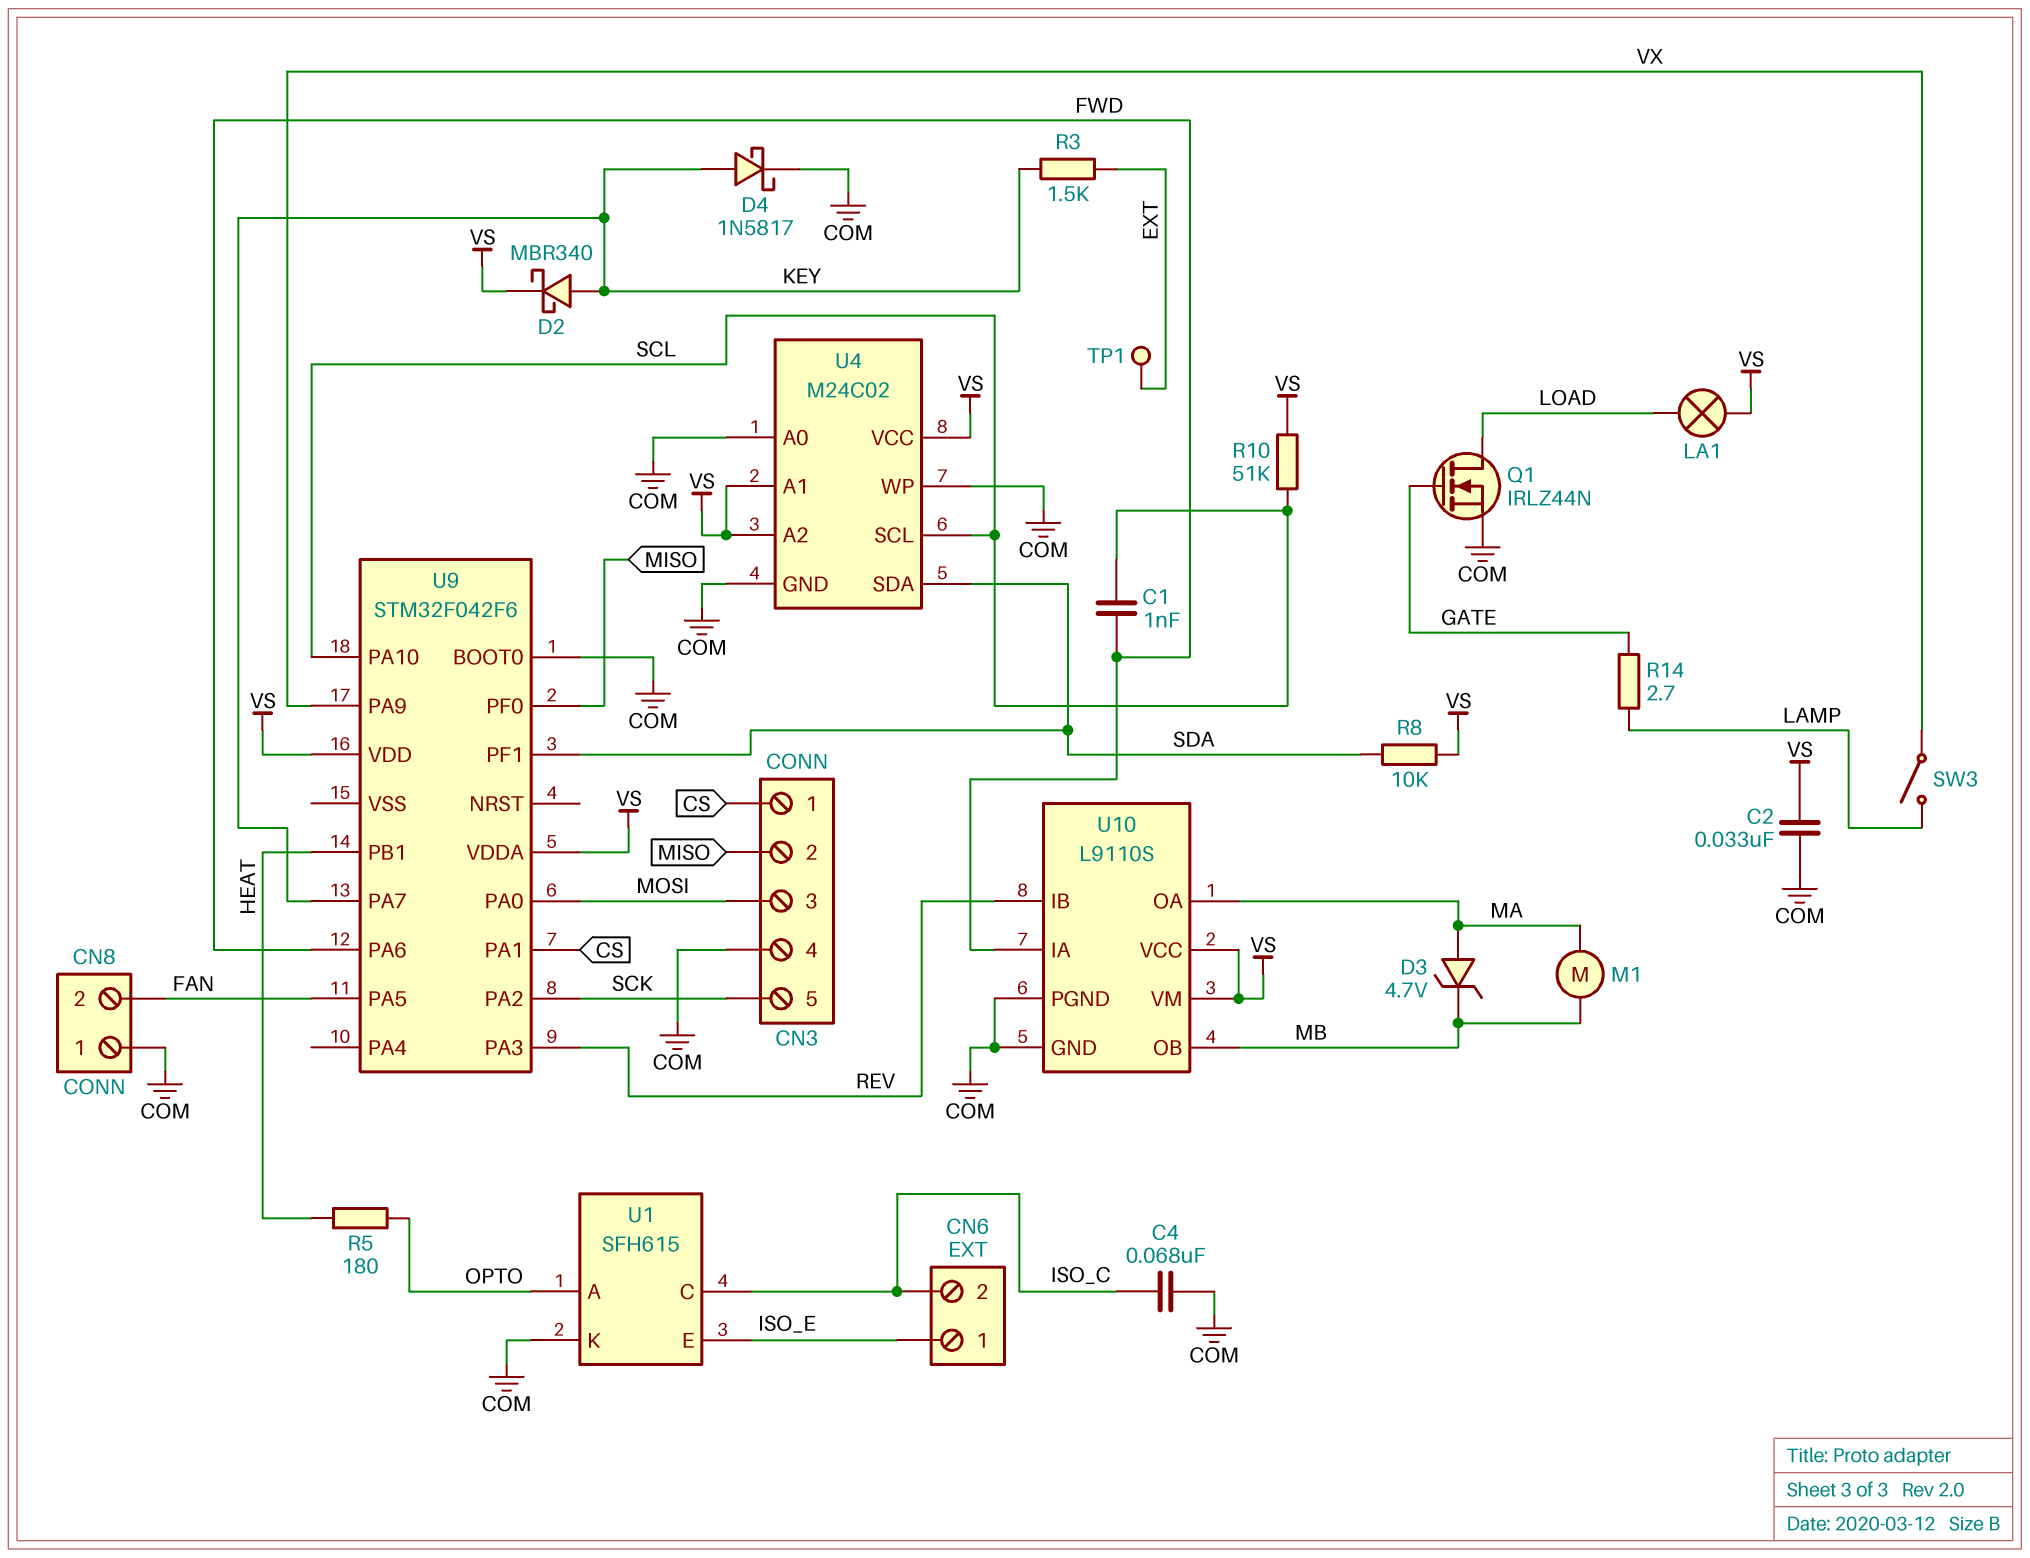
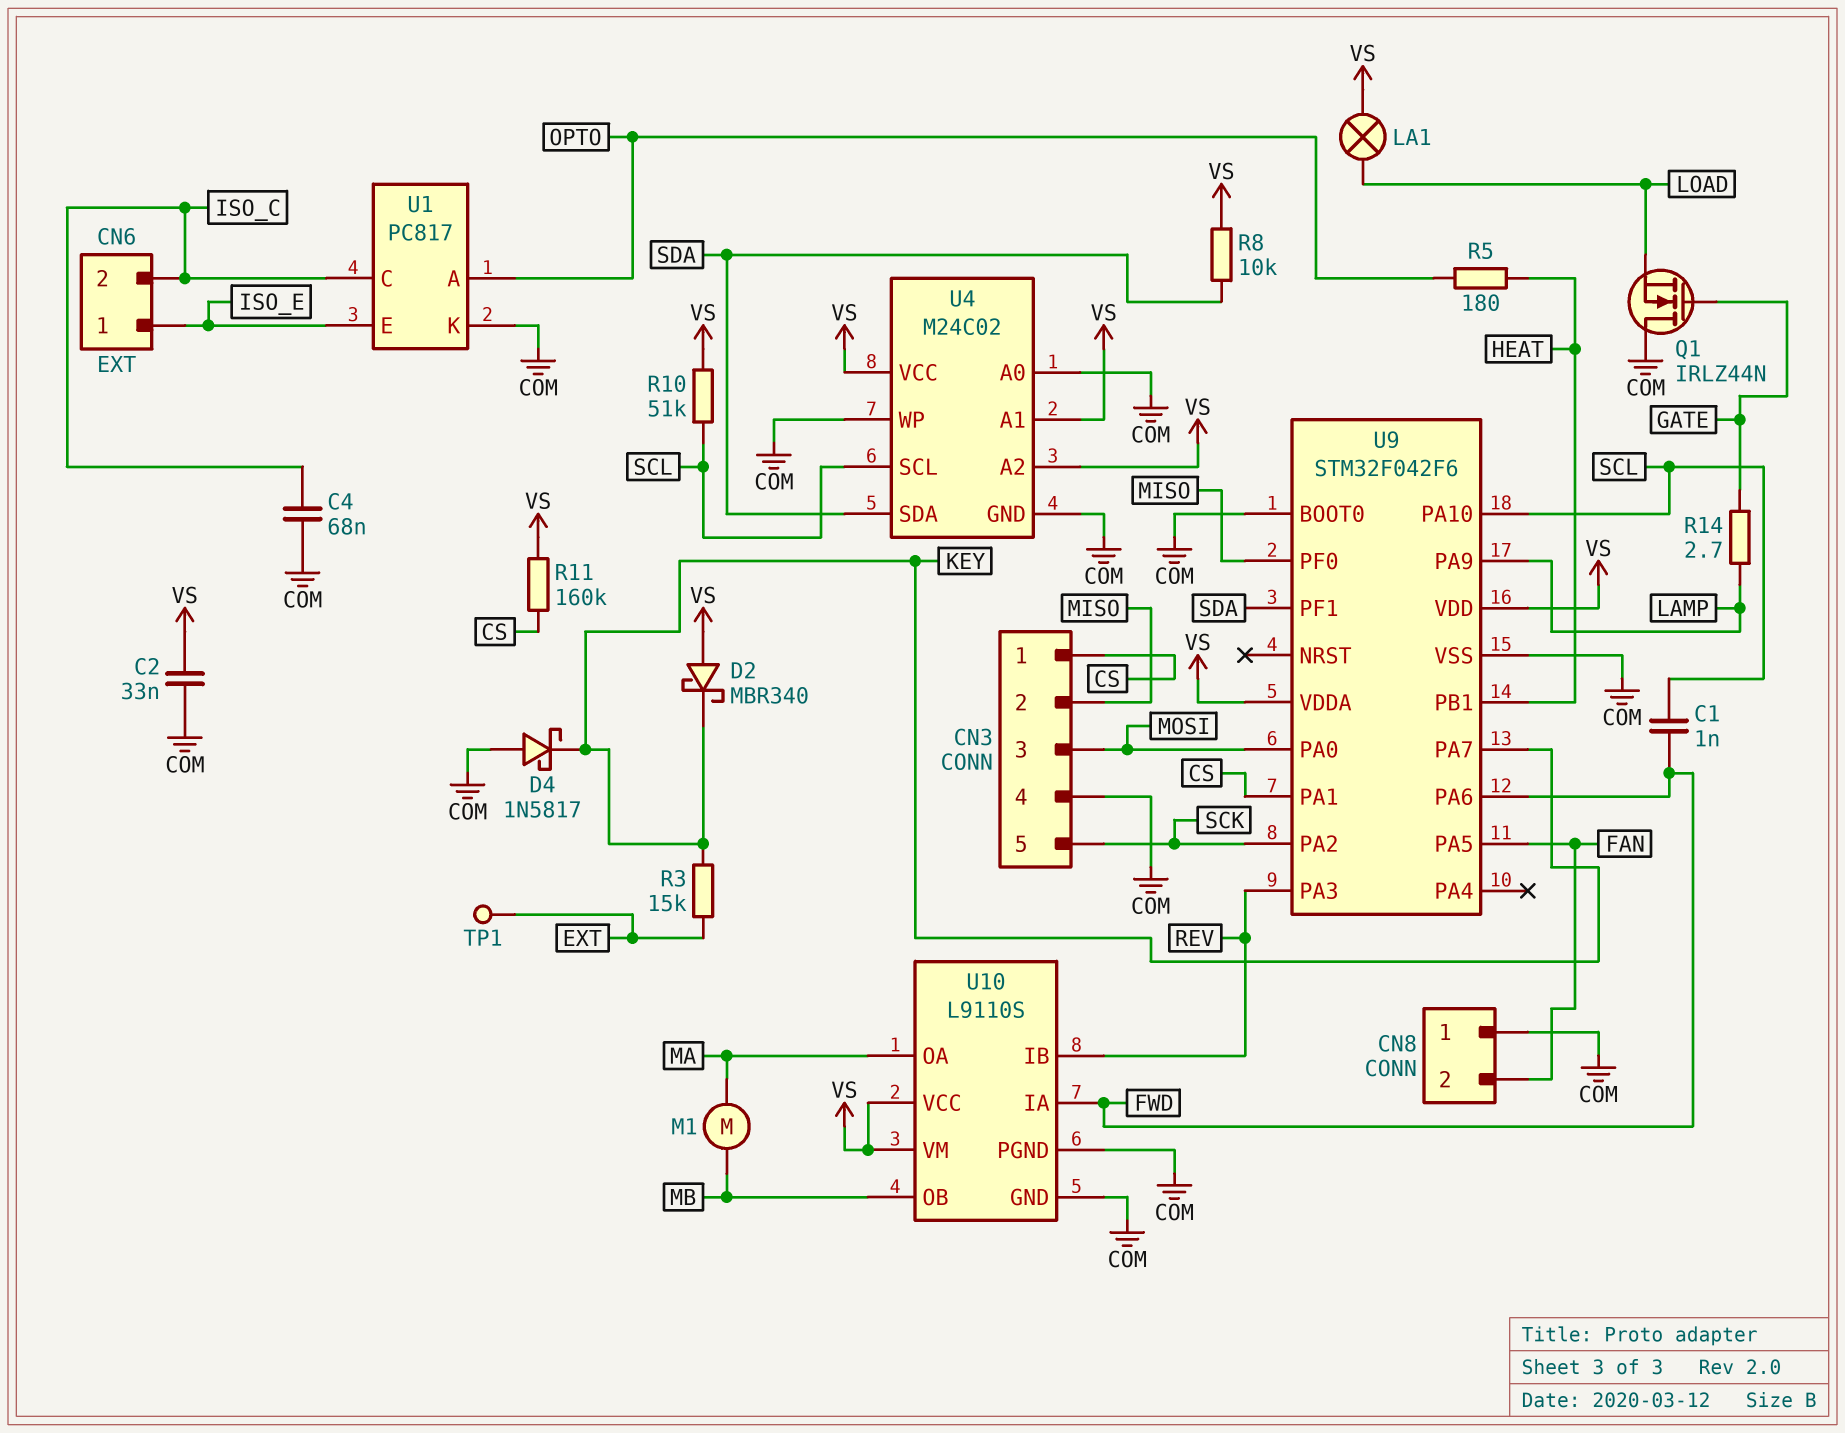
D2: schottky MBR340 (A KEY, K VS) -> schottky MBR340 (A VS, K KEY)
D3: zener 4.7V (A MA, K MB) -> none
D4: schottky 1N5817 (A KEY, K COM) -> schottky 1N5817 (A COM, K KEY)
Q1: NMOS IRLZ44N (G GATE, D LOAD, S COM) -> NMOS IRLZ44N (G GATE, D COM, S LOAD)
R3: 1.5k (EXT, KEY) -> 15k (EXT, KEY)
R11: none -> 160k (CS, VS)
SW3: switch (LAMP, VX) -> none
U1: SFH615 -> PC817
U9 pin PA9: VX -> LAMP
U9 pin VSS: none -> COM

